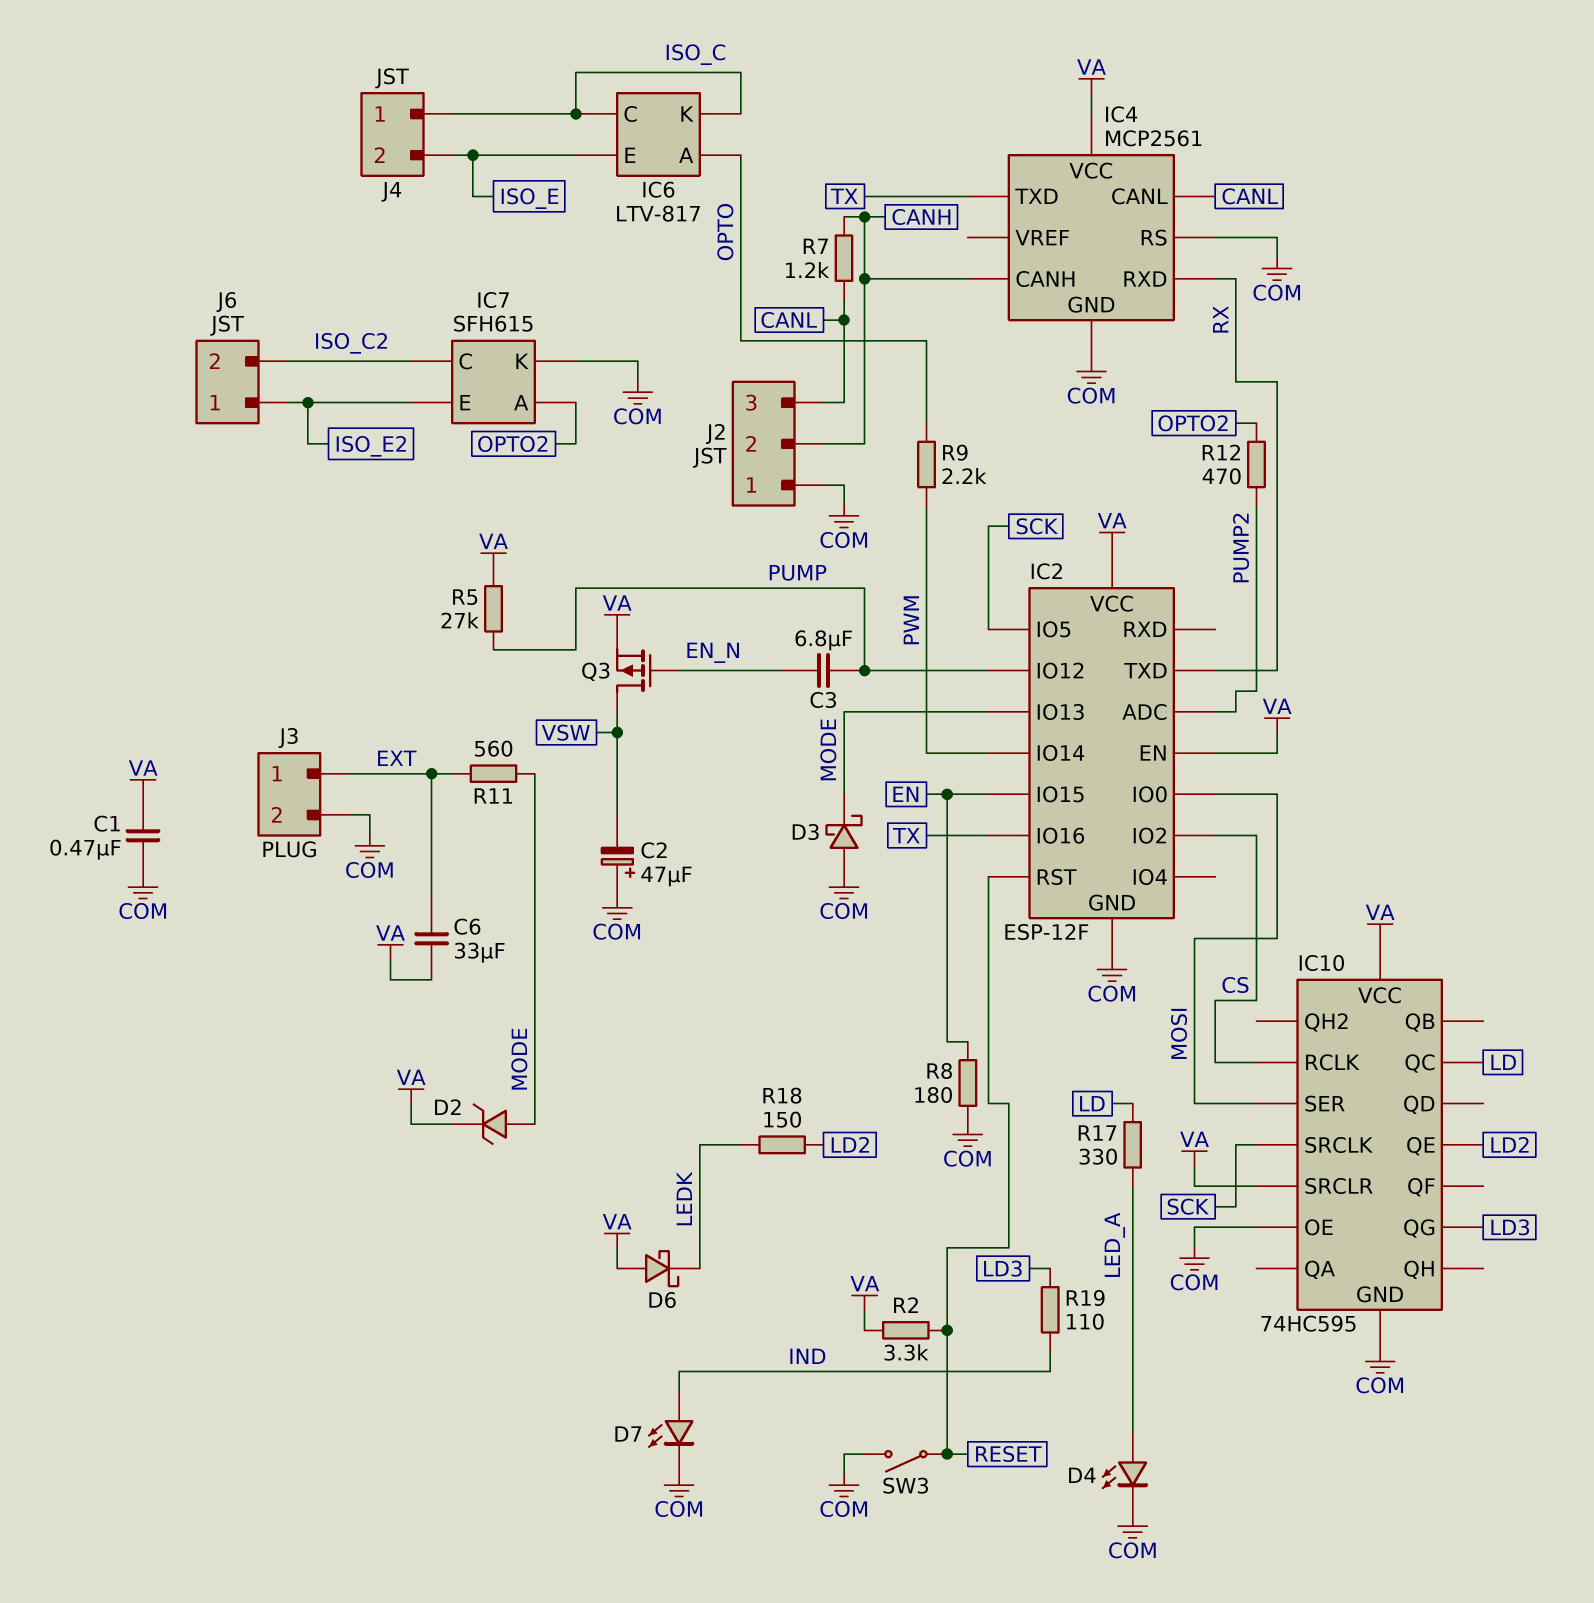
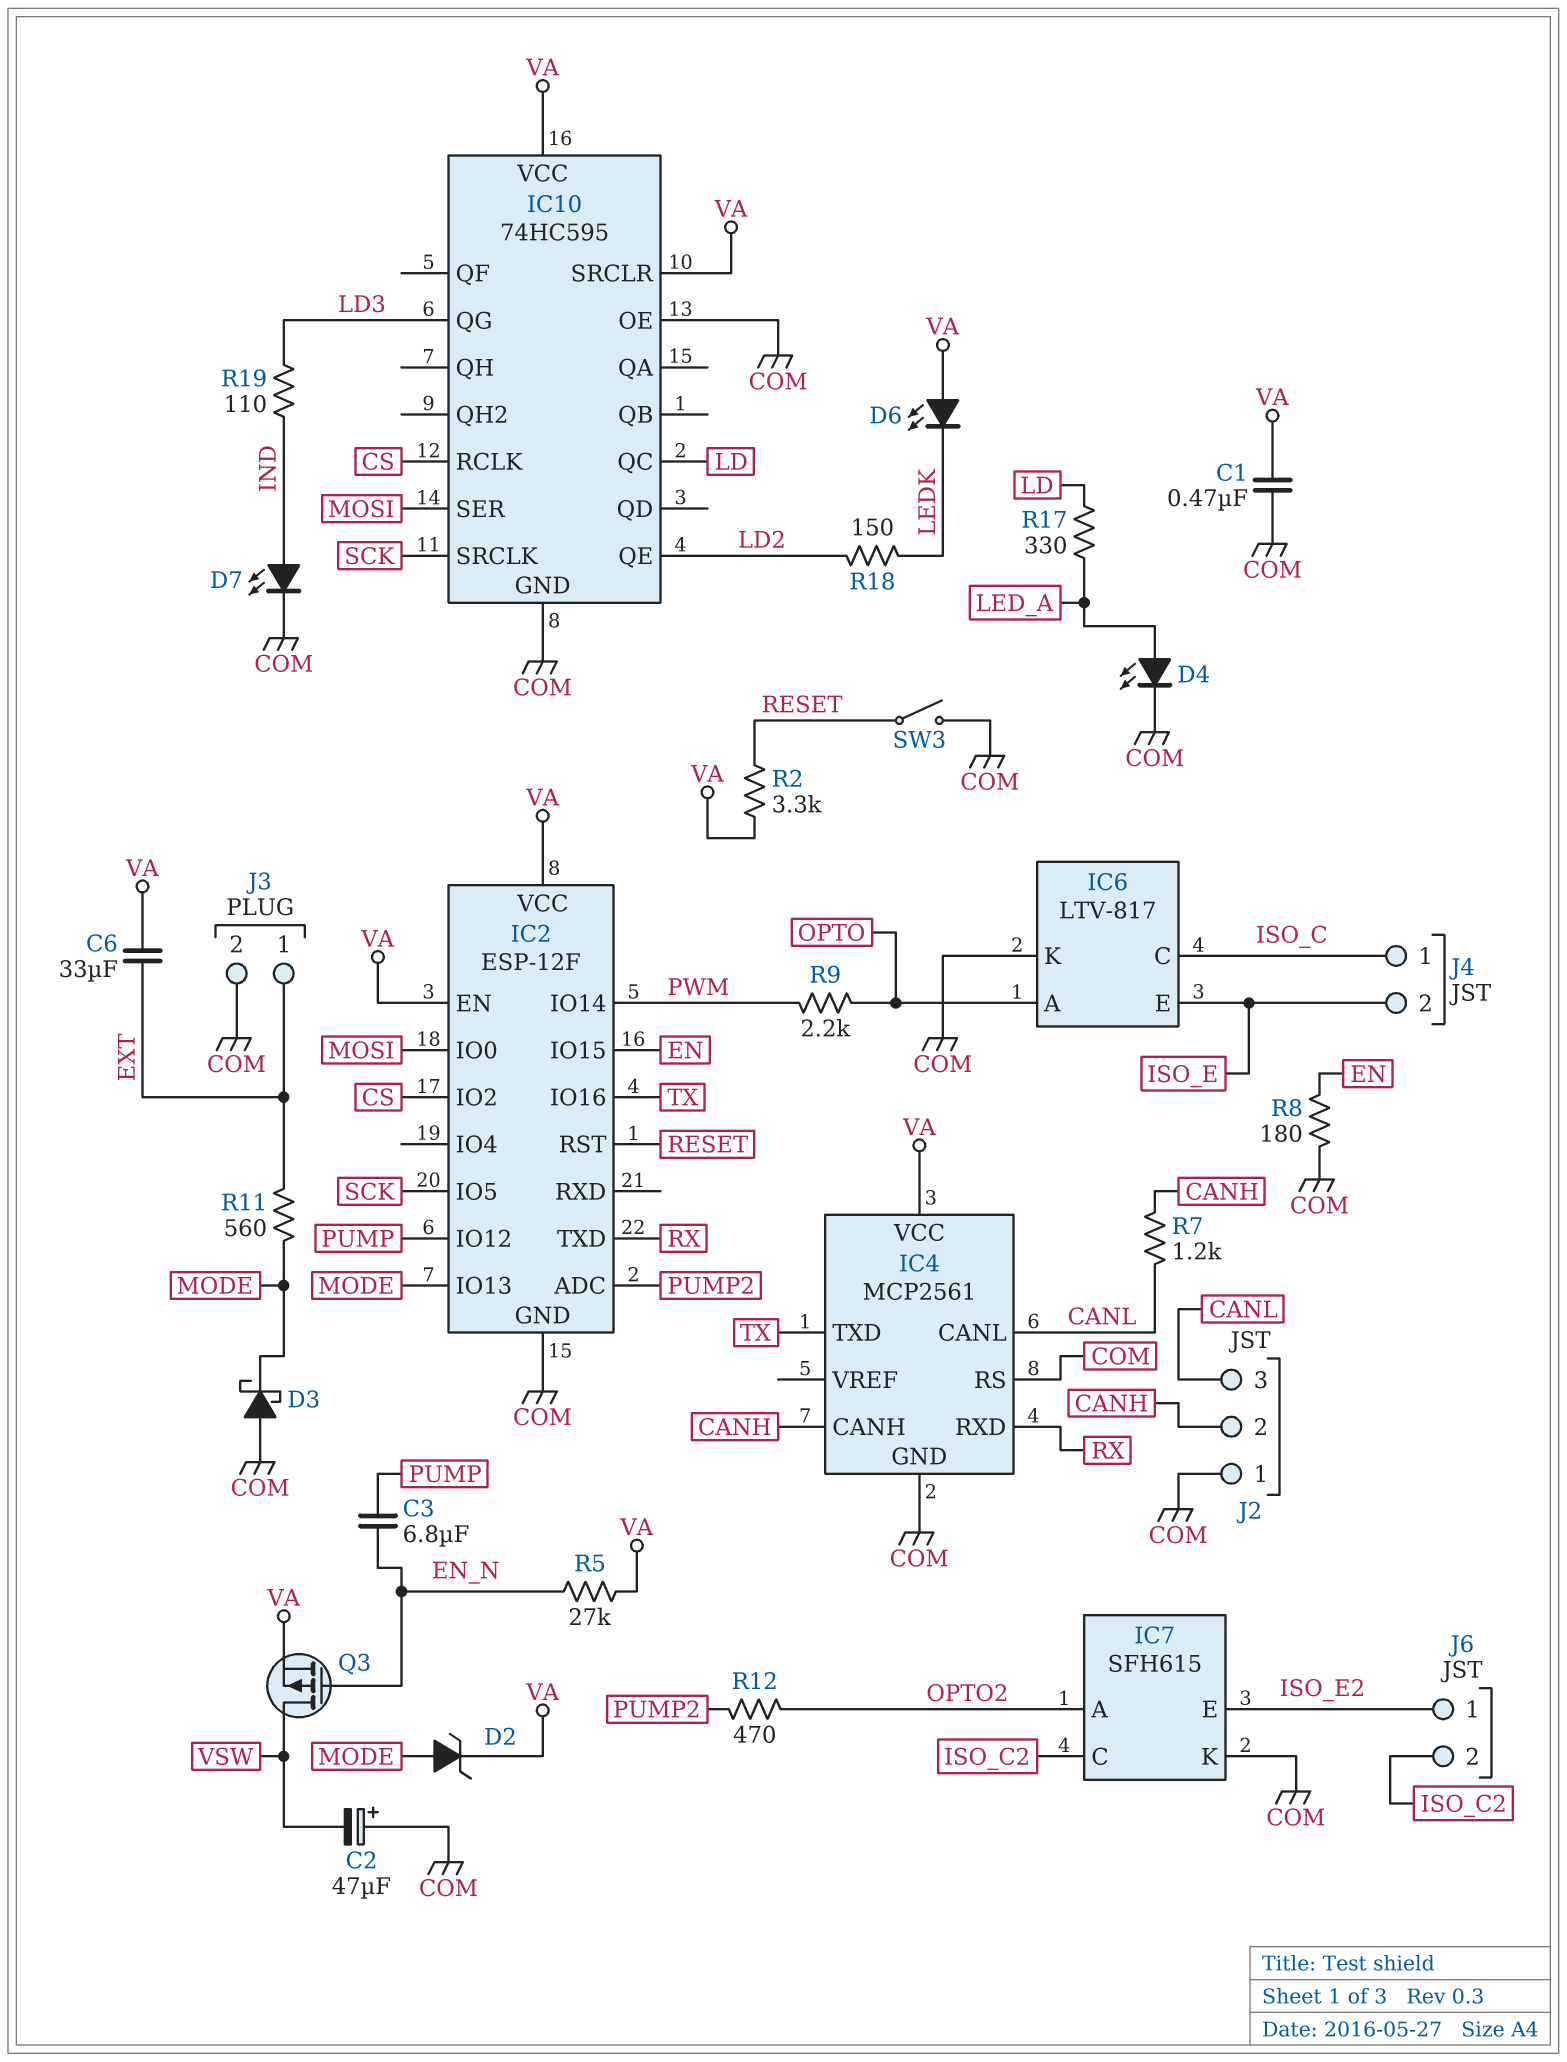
D6: schottky (A VA, K LEDK) -> LED (A VA, K LEDK)
IC6 pin K: ISO_C -> COM
R5: 27k (PUMP, VA) -> 27k (EN_N, VA)

